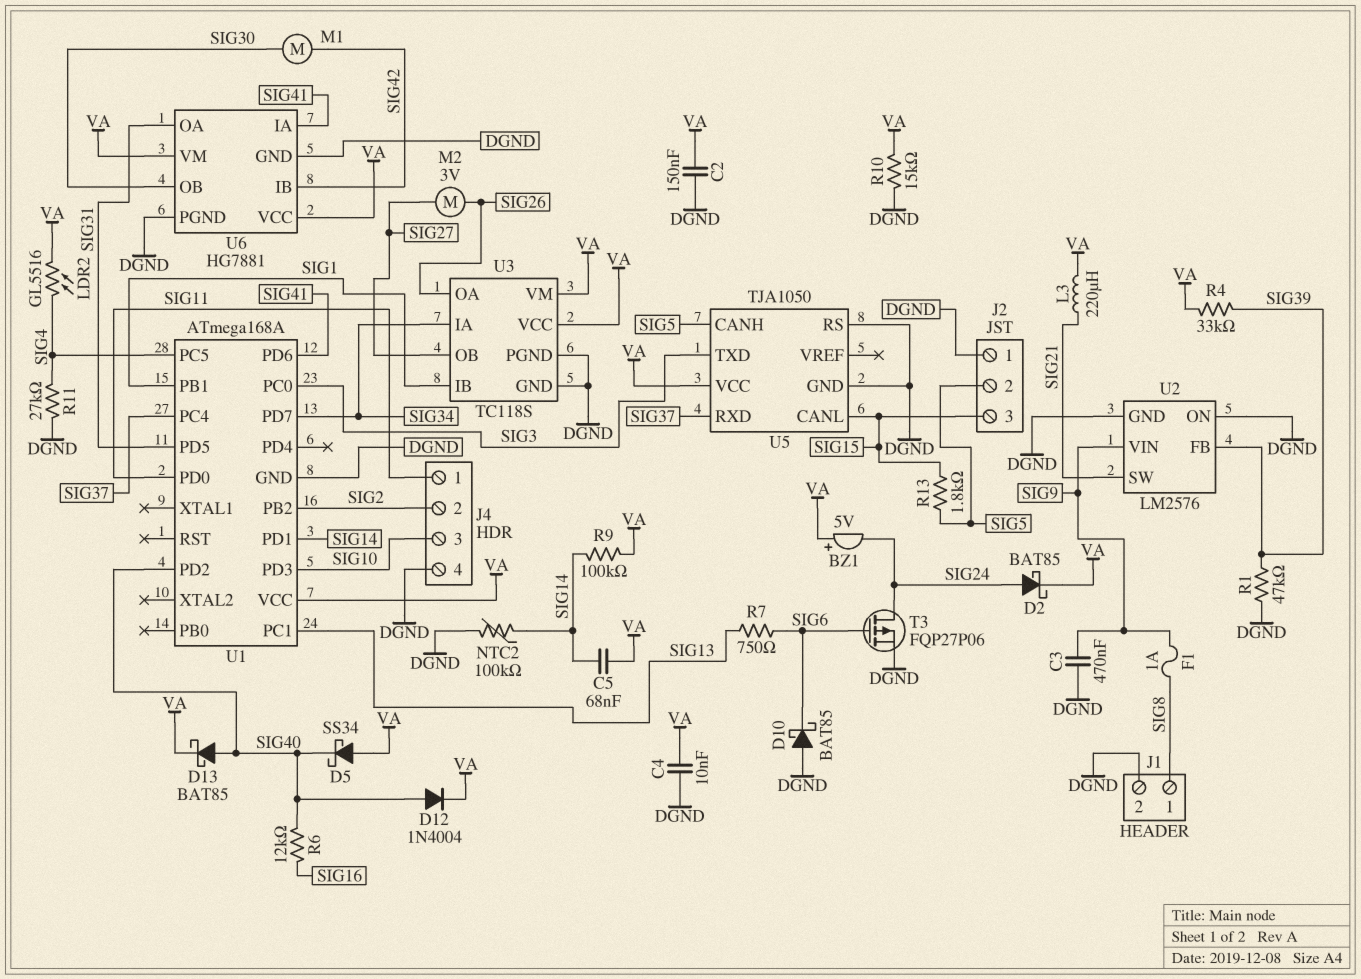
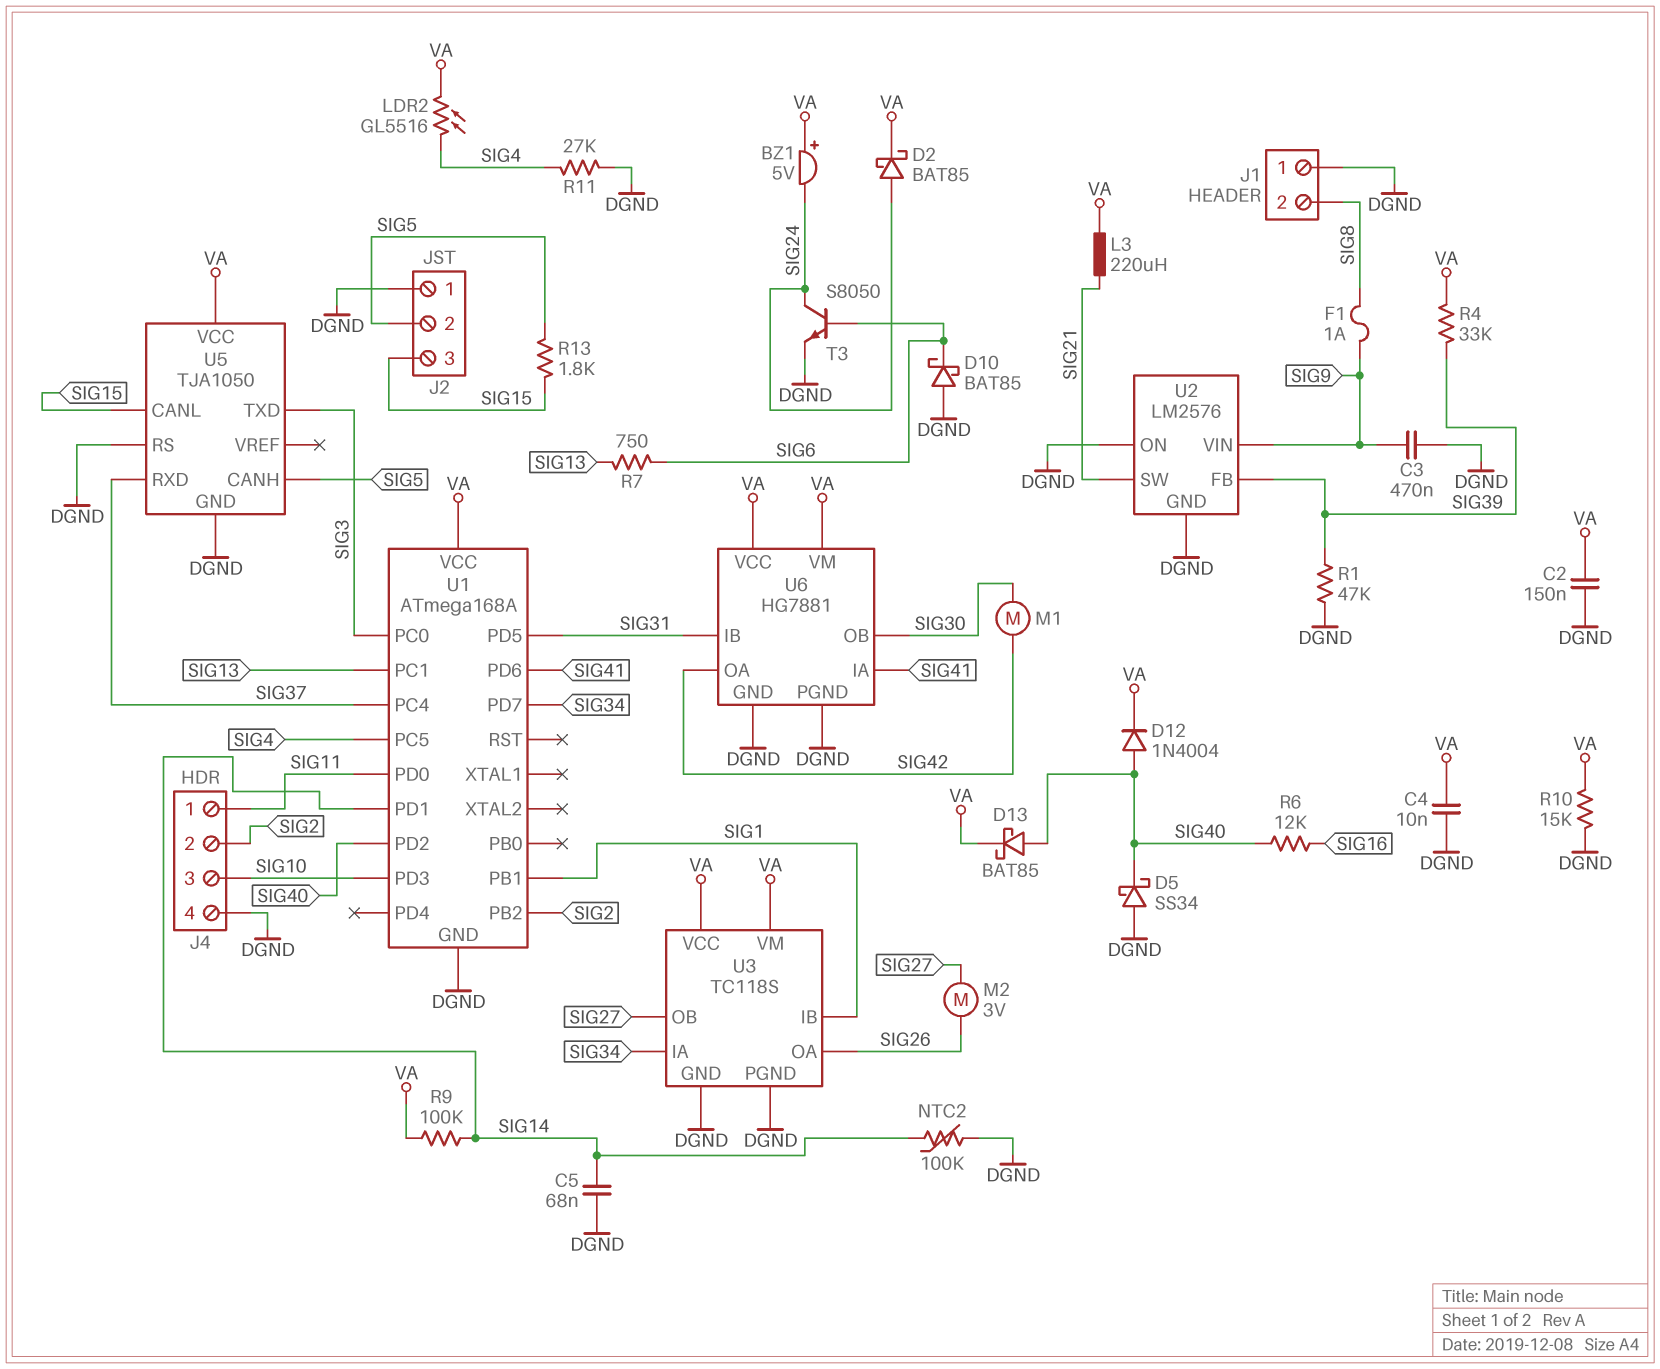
C5: 68nF (SIG14, VA) -> 68nF (DGND, SIG14)
D5: schottky SS34 (A VA, K SIG40) -> schottky SS34 (A DGND, K SIG40)
J1 pin 1: SIG8 -> DGND
J1 pin 2: DGND -> SIG8
T3: PMOS FQP27P06 (G SIG6, D SIG24, S DGND) -> NPN S8050 (B SIG6, C SIG24, E DGND)
U6 pin IB: SIG42 -> SIG31
U6 pin OA: SIG31 -> SIG42

